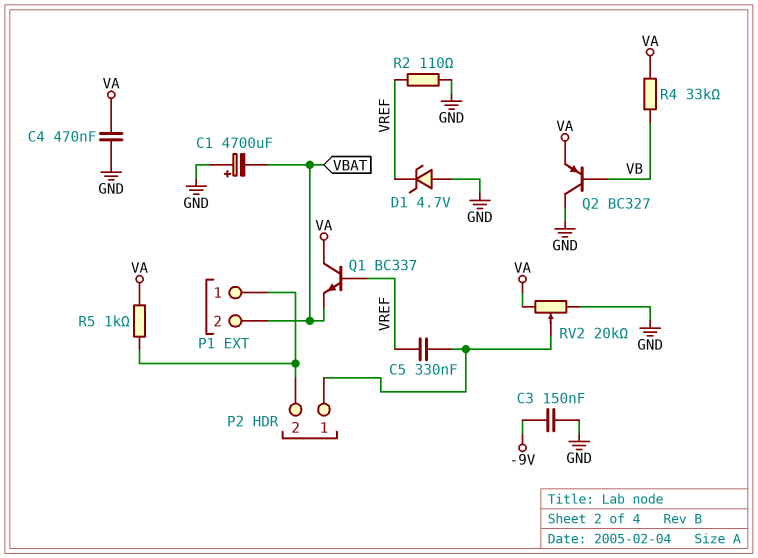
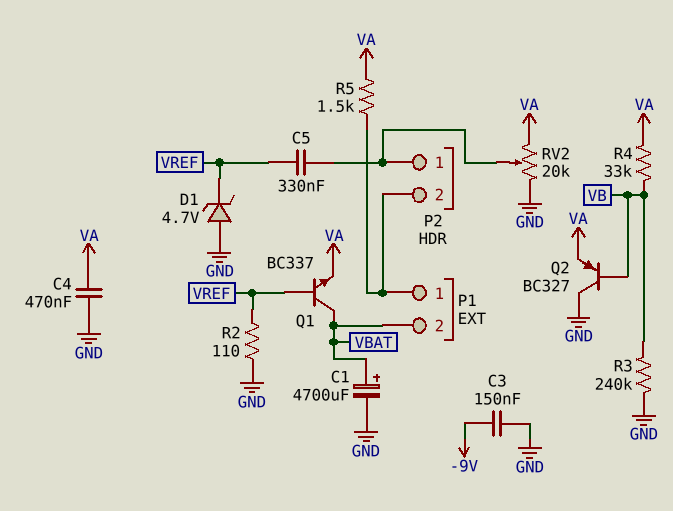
C1: 4700uF (plus GND, minus VBAT) -> 4700uF (plus VBAT, minus GND)
Q1: NPN BC337 (B VREF, C VA, E VBAT) -> NPN BC337 (B VREF, C VBAT, E VA)
R3: none -> 240k (GND, VB)
R5: 1k (P1/1, VA) -> 1.5k (P1/1, VA)

